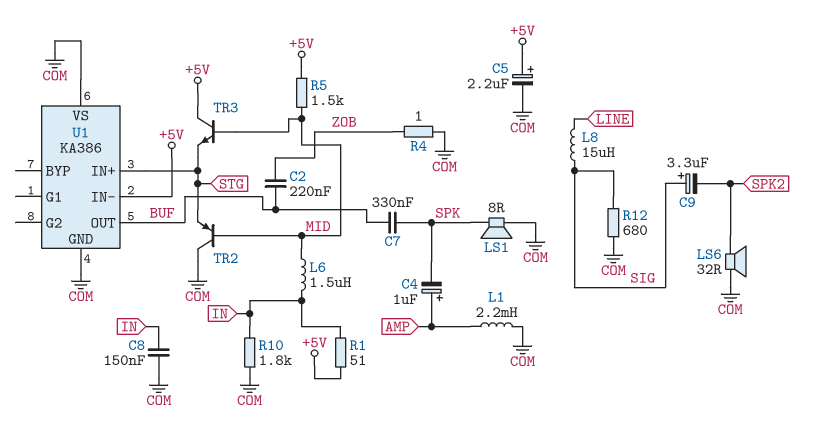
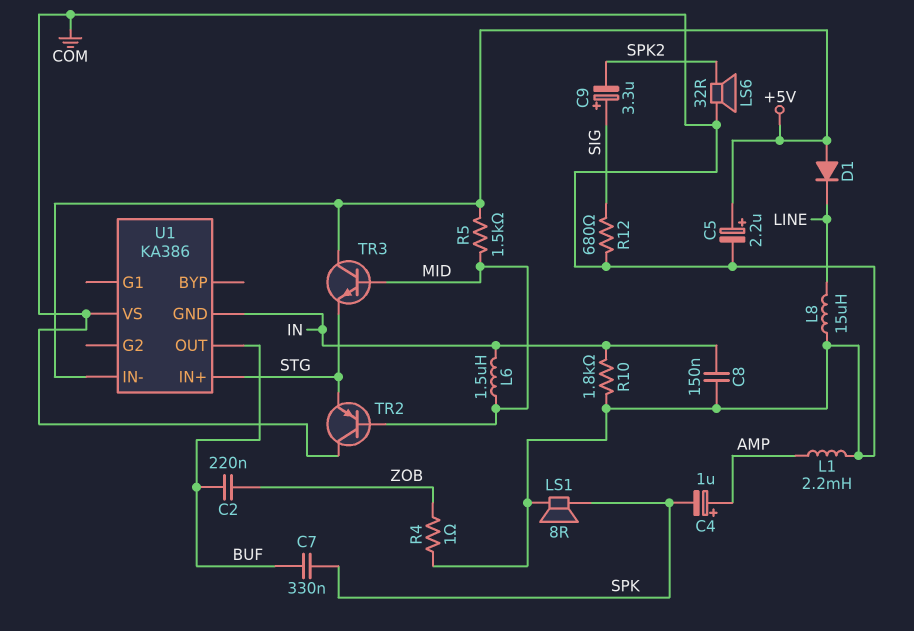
D1: none -> diode (A +5V, K LINE)
L8: 15uH (LINE, SIG) -> 15uH (COM, LINE)
R1: 51 (+5V, IN) -> none
U1 pin GND: COM -> IN

